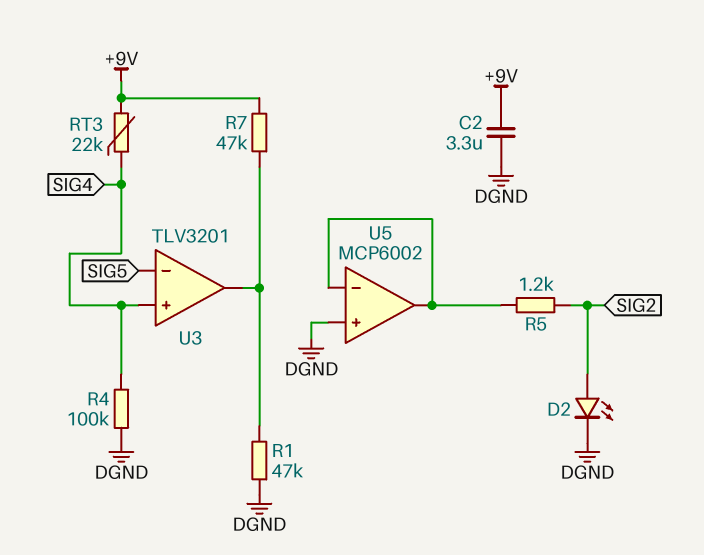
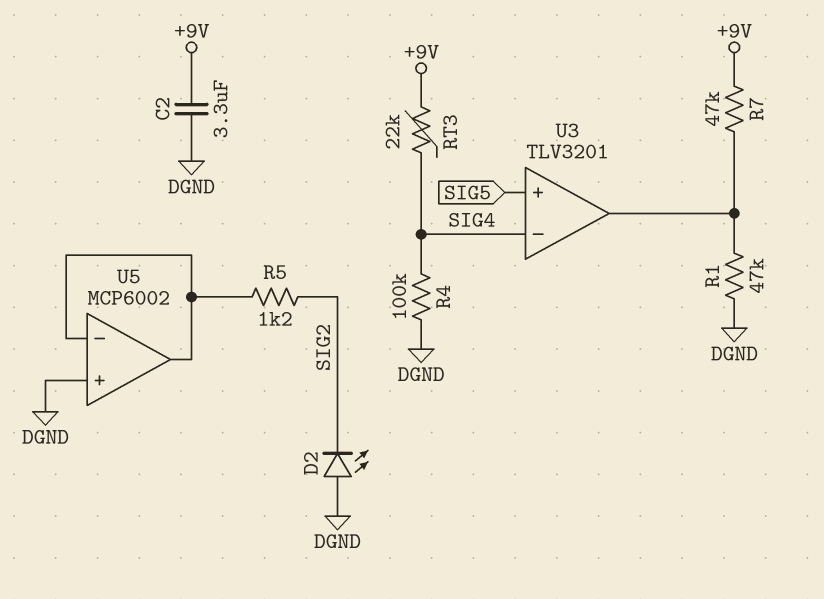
D2: LED (A SIG2, K DGND) -> LED (A DGND, K SIG2)
U3 pin in+: SIG4 -> SIG5
U3 pin in-: SIG5 -> SIG4

